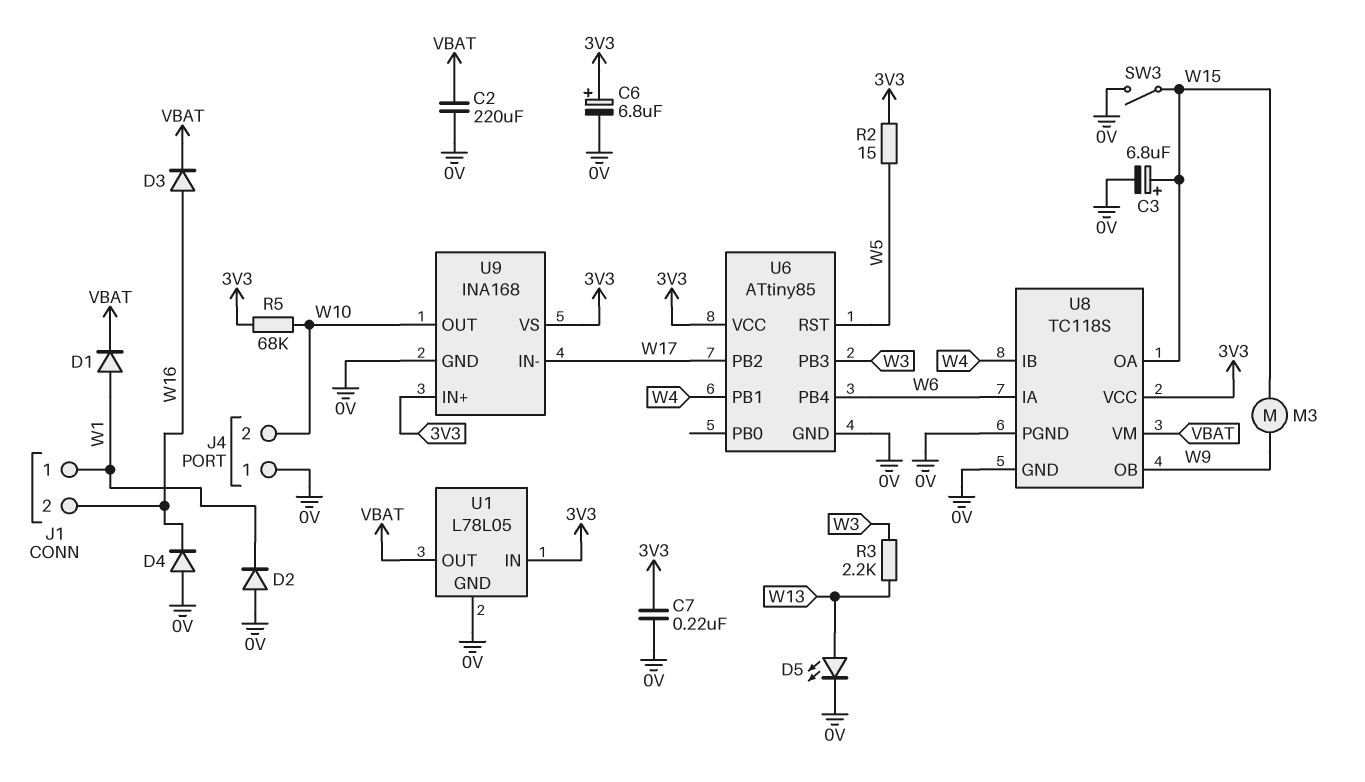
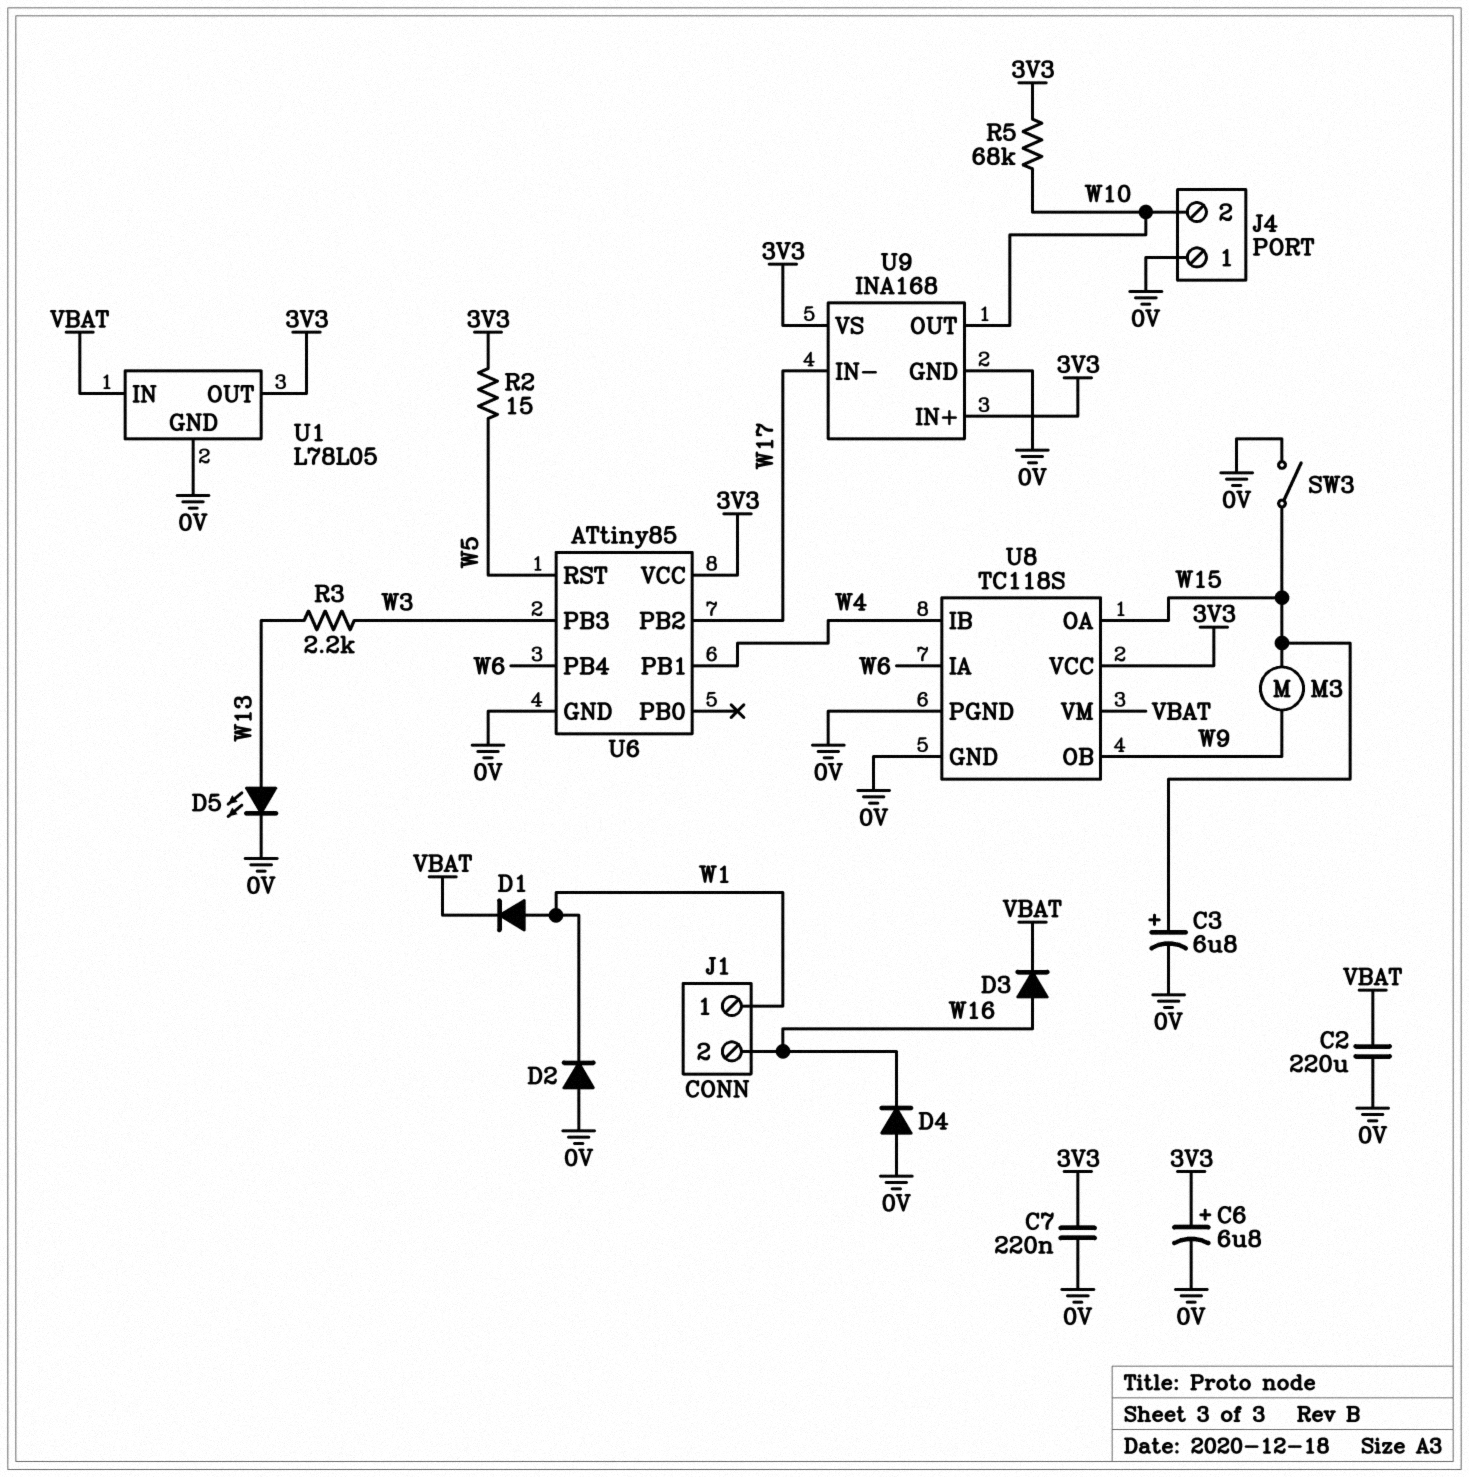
U1 pin IN: 3V3 -> VBAT
U1 pin OUT: VBAT -> 3V3

